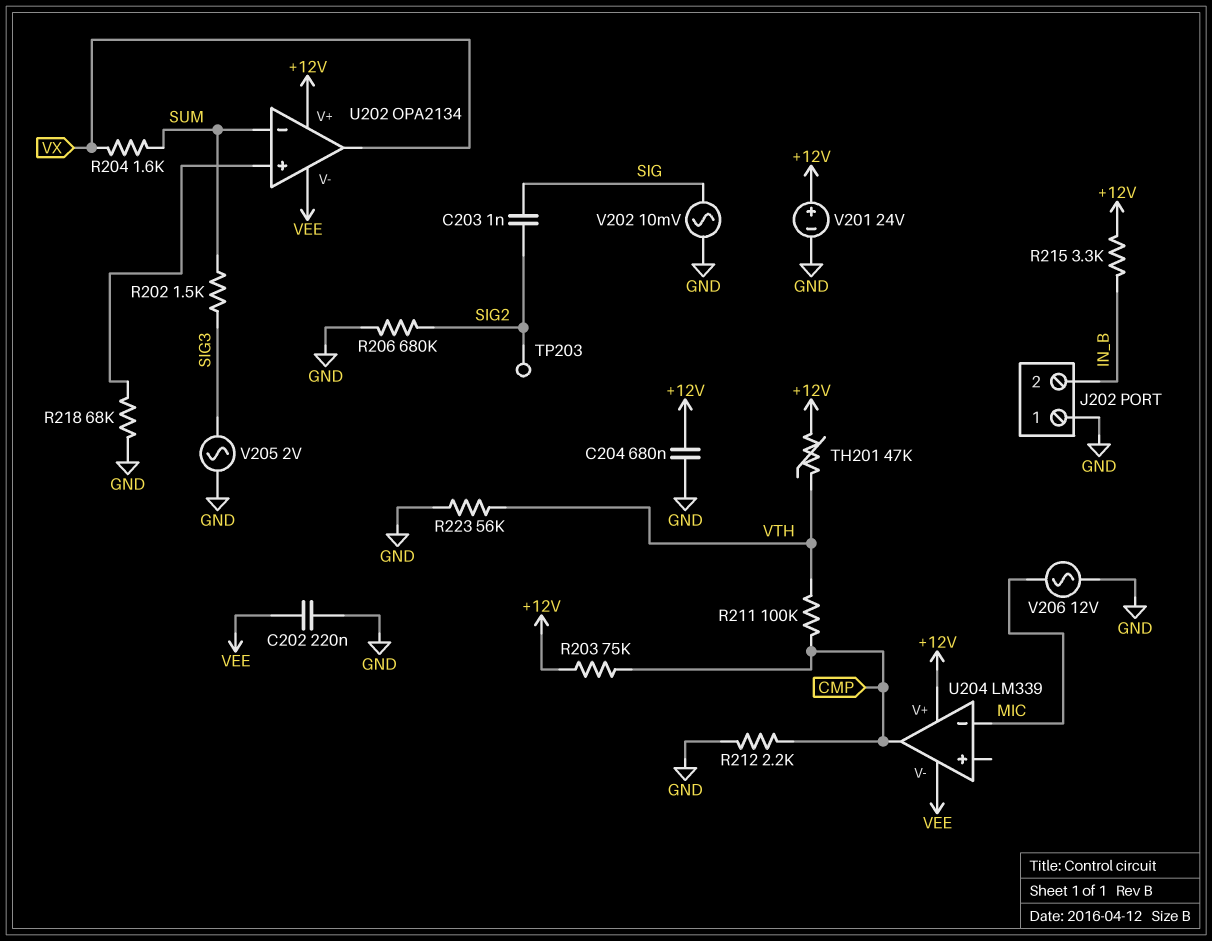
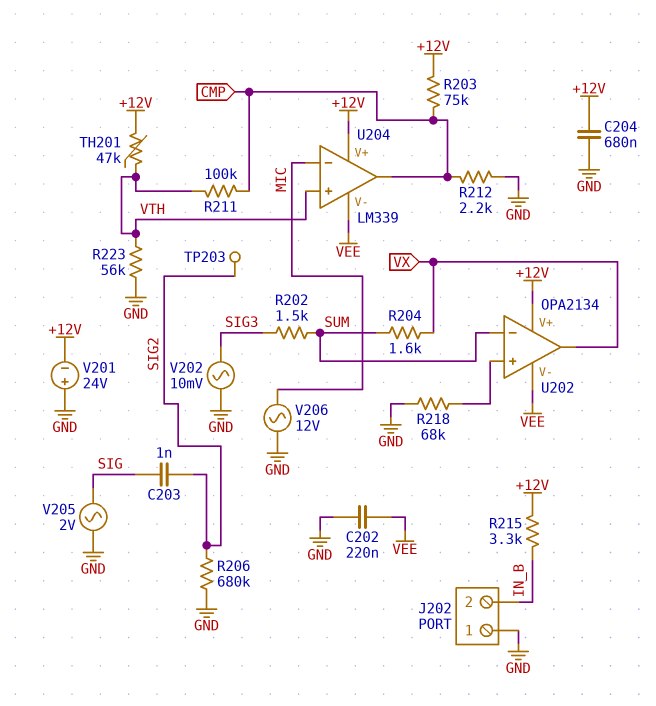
U204 pin in+: none -> VTH
V201: 24V (plus +12V, minus GND) -> 24V (plus GND, minus +12V)
V202: AC 10mV (GND, SIG) -> AC 10mV (GND, SIG3)
V205: AC 2V (GND, SIG3) -> AC 2V (GND, SIG)

